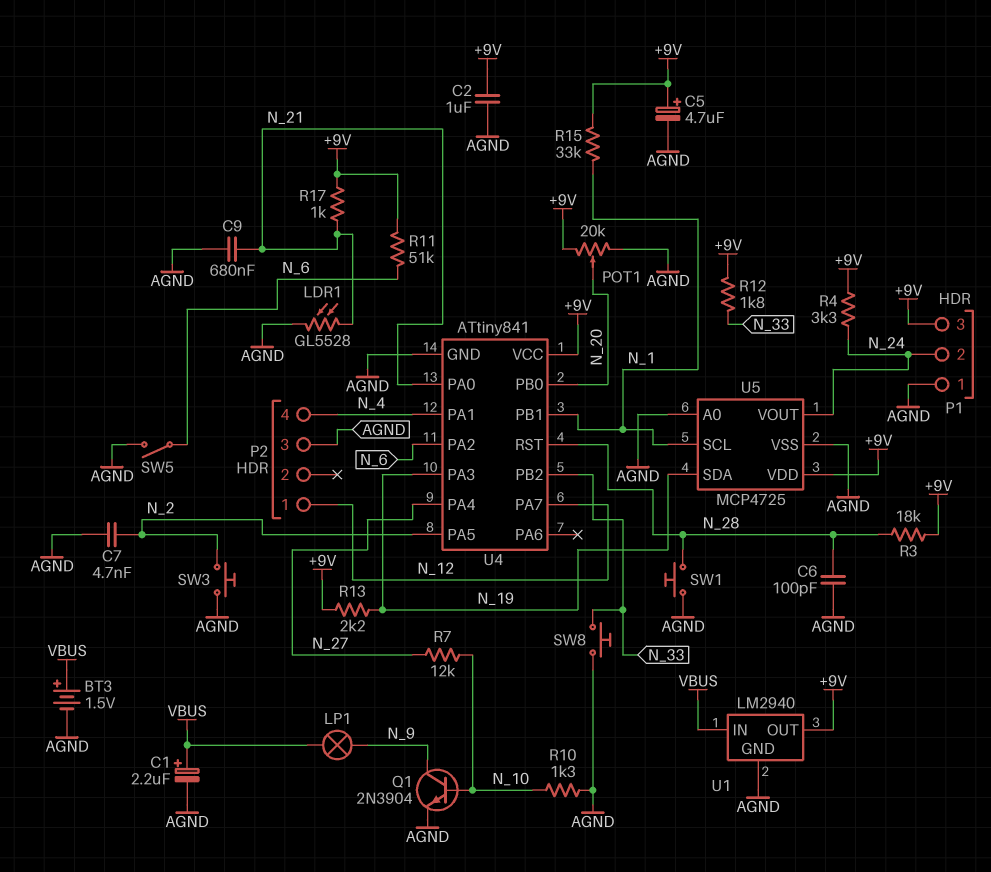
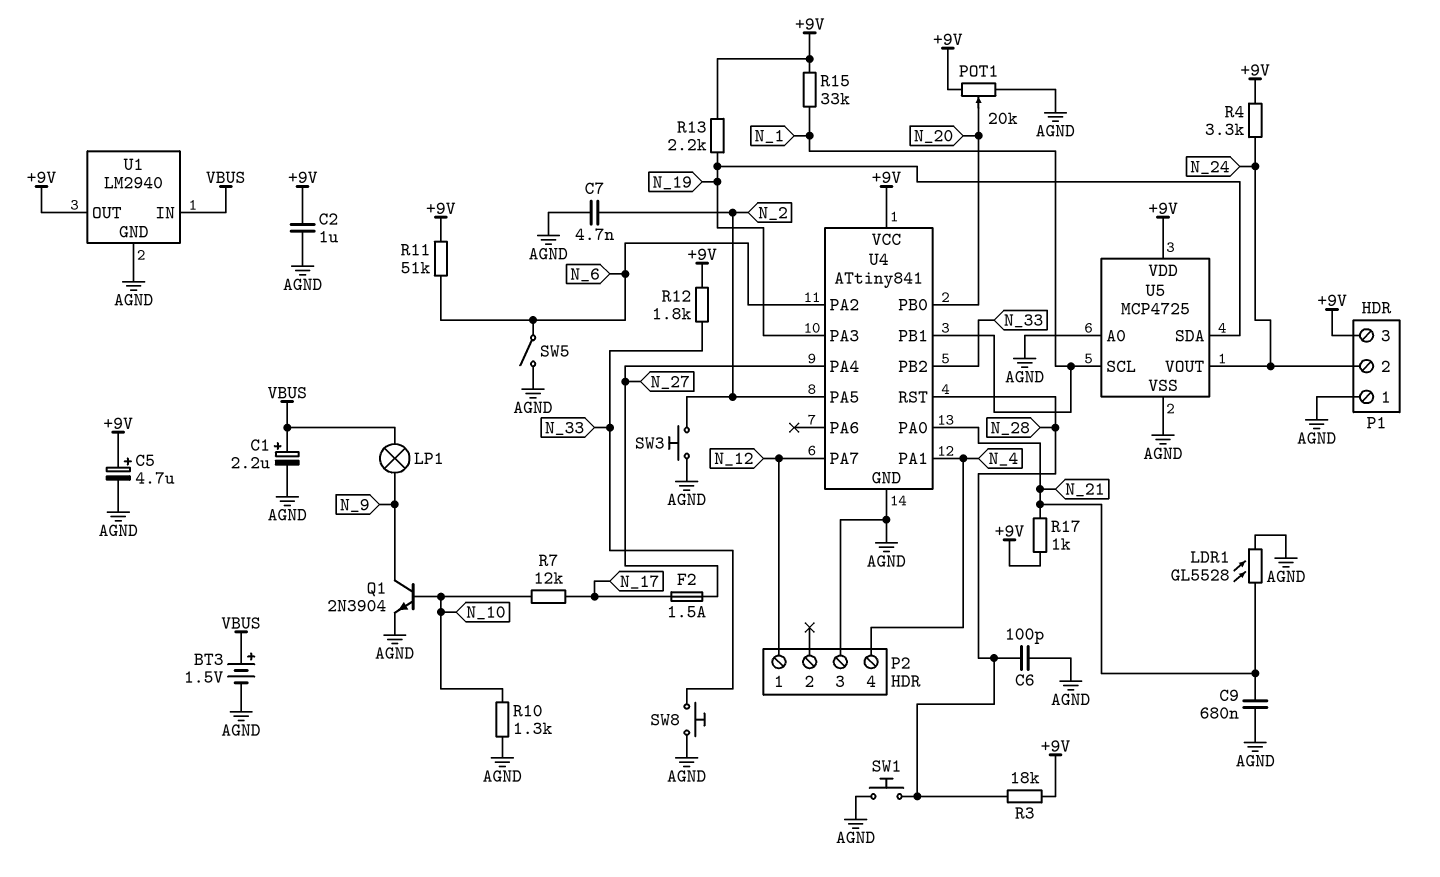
F2: none -> 1.5A (N_17, N_27)
R7: 12k (N_10, N_27) -> 12k (N_10, N_17)

